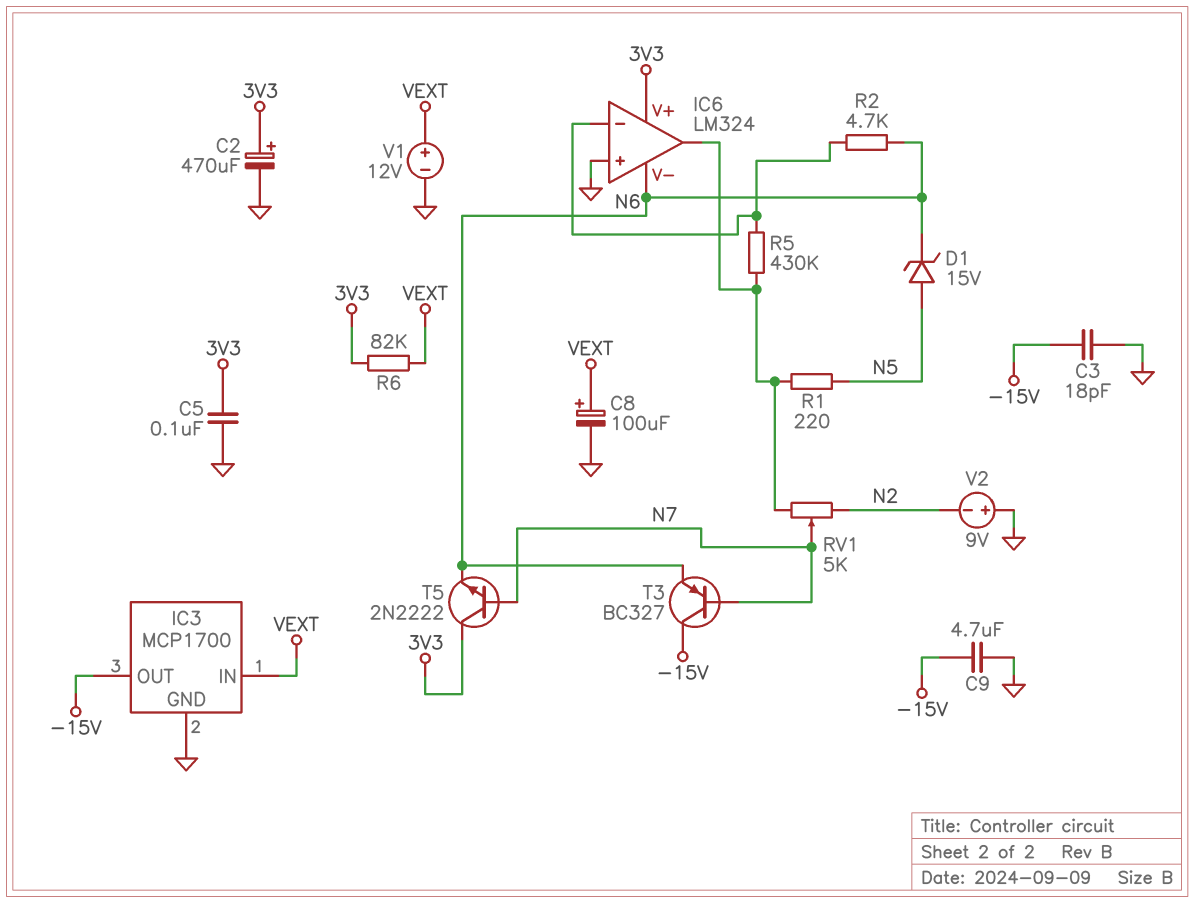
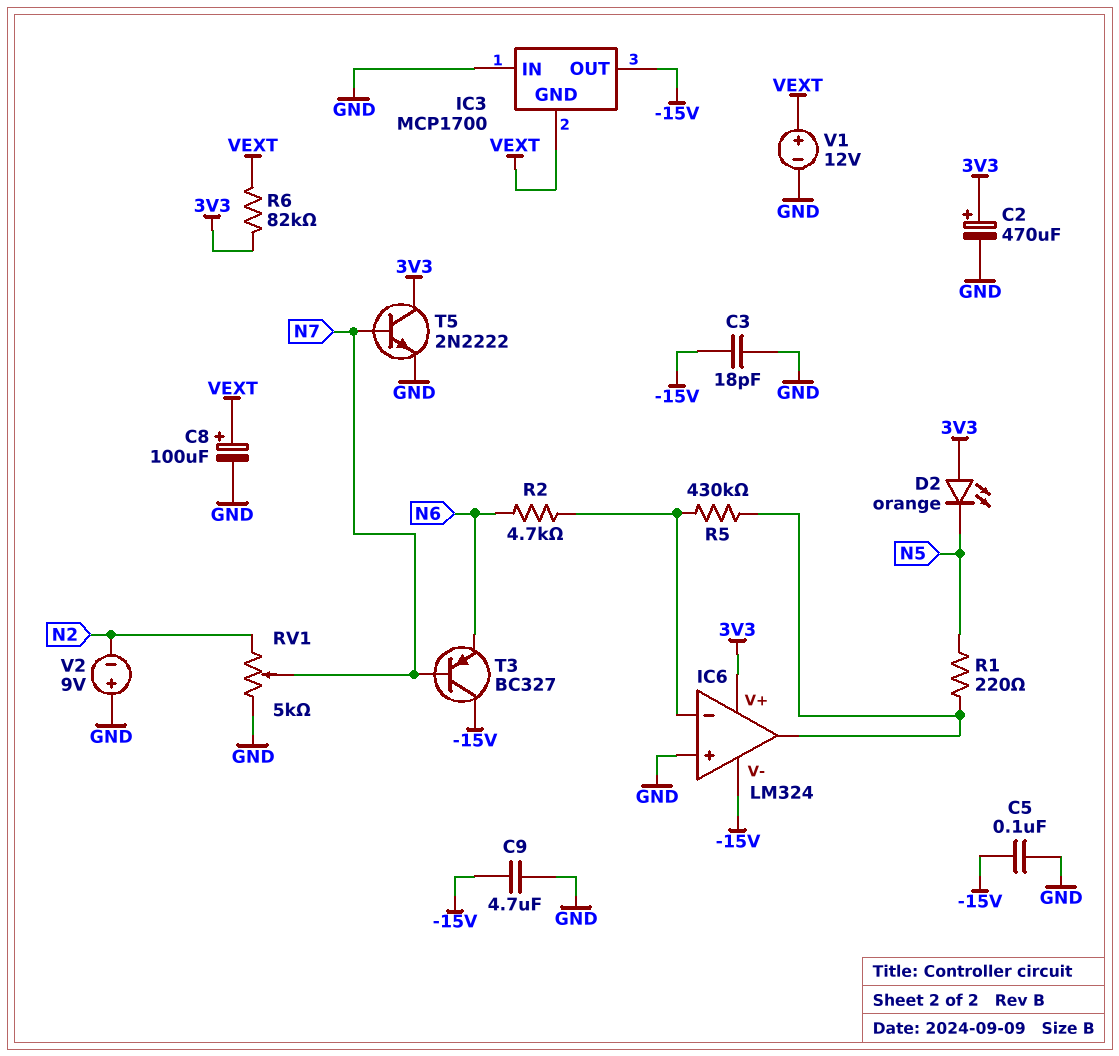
C5: 100nF (3V3, GND) -> 100nF (-15V, GND)
D1: zener 15V (A N5, K N6) -> none
D2: none -> LED orange (A 3V3, K N5)
IC3 pin GND: GND -> VEXT
IC3 pin IN: VEXT -> GND
IC6 pin V-: N6 -> -15V
RV1: 5k (IC6/out, N2, wiper N7) -> 5k (GND, N2, wiper N7)
T5: NPN 2N2222 (B N7, C 3V3, E N6) -> NPN 2N2222 (B N7, C 3V3, E GND)

